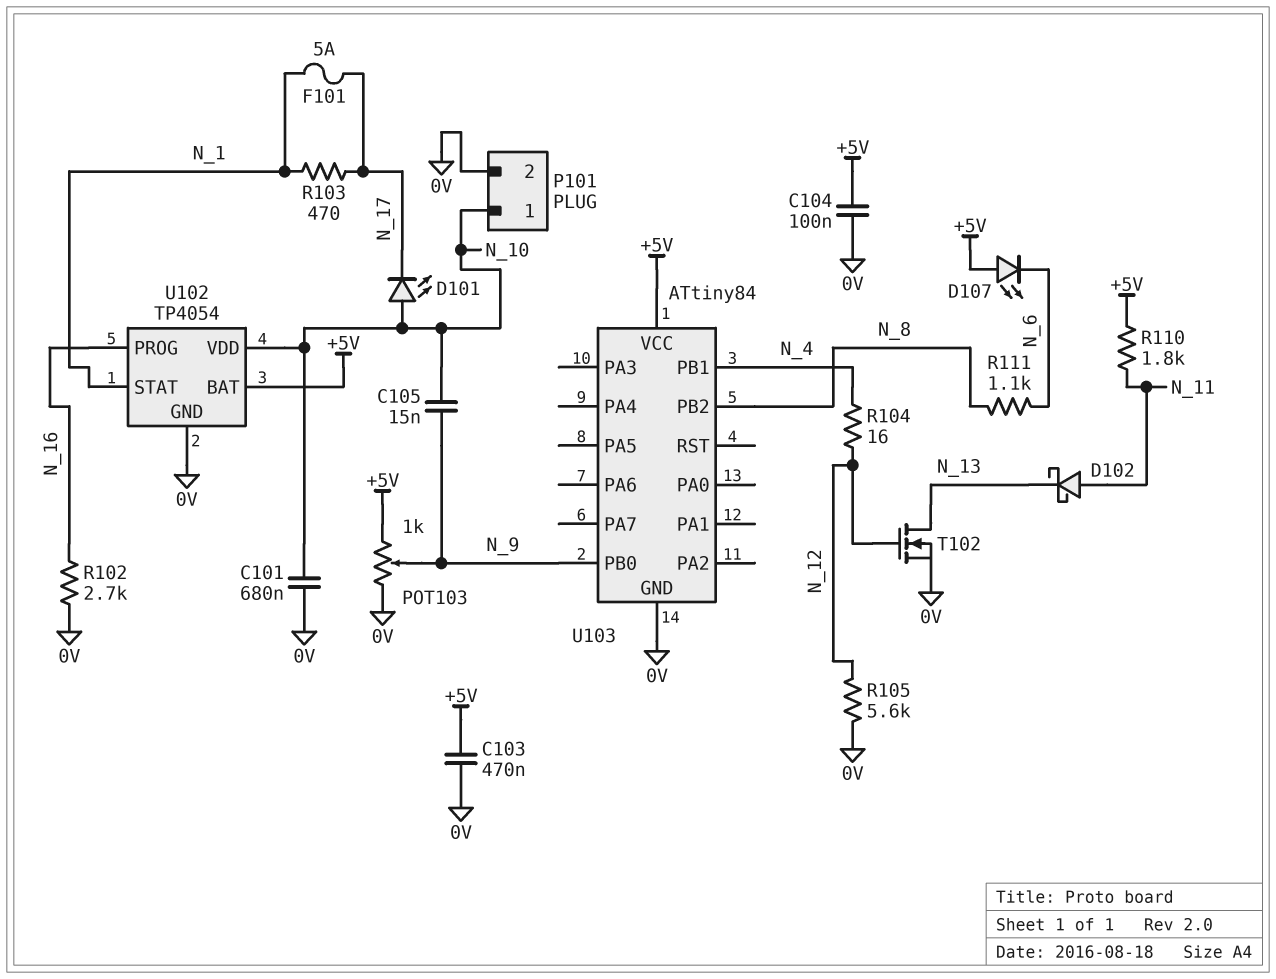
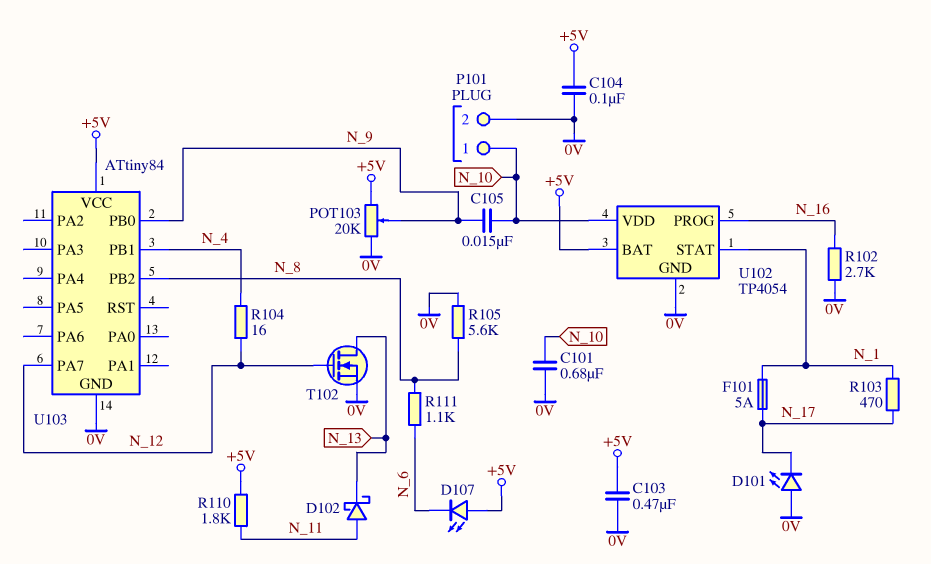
D101: LED (A N_10, K N_17) -> LED (A 0V, K N_17)
POT103: 1k (+5V, 0V, wiper N_9) -> 20k (+5V, 0V, wiper N_9)
R105: 5.6k (0V, N_12) -> 5.6k (0V, N_8)
U103 pin PA7: none -> N_12

